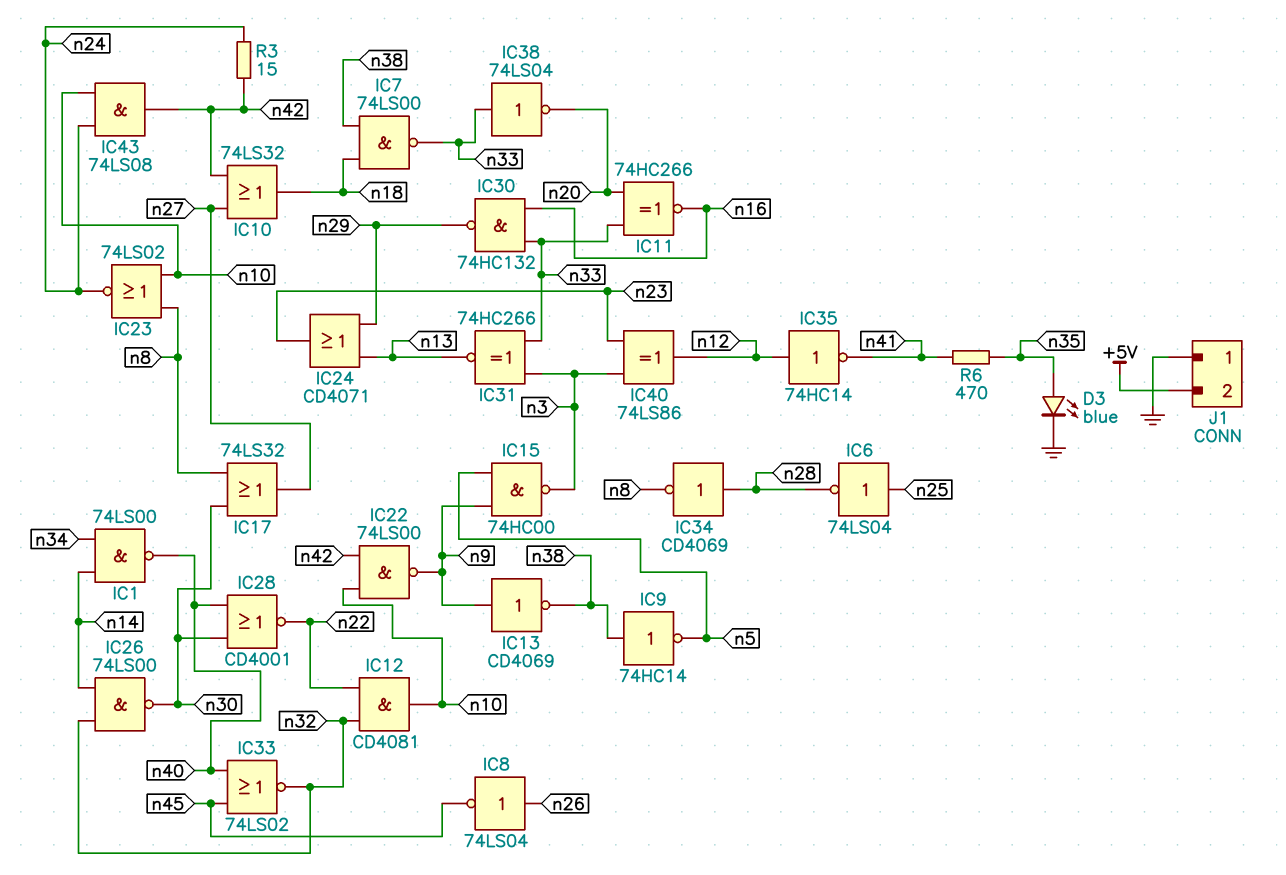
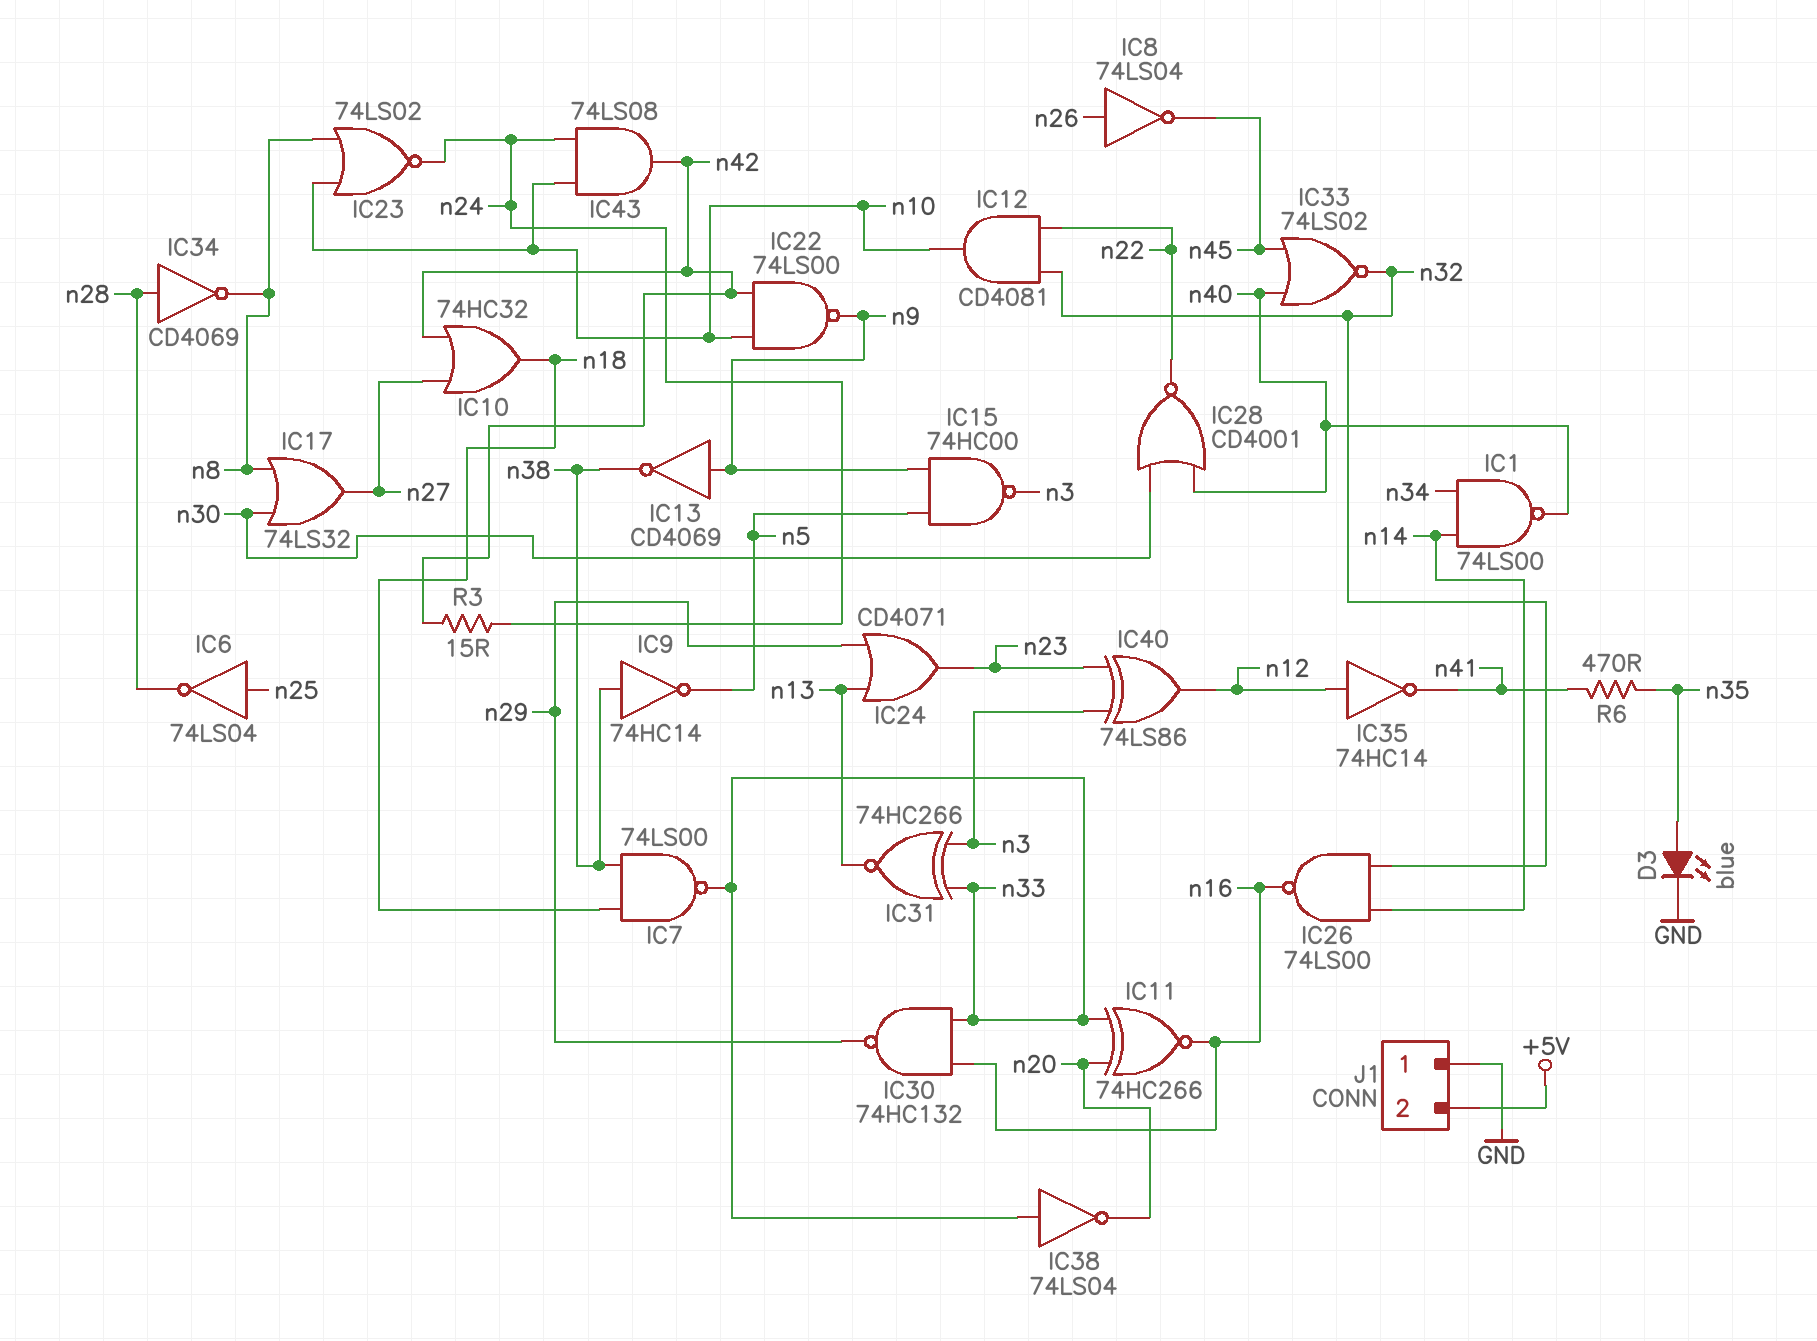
IC10: OR 74LS32 (in n27, in n42, out n18) -> OR 74HC32 (in n27, in n42, out n18)
IC26: NAND 74LS00 (in n14, in n32, out n30) -> NAND 74LS00 (in n14, in n32, out n16)

